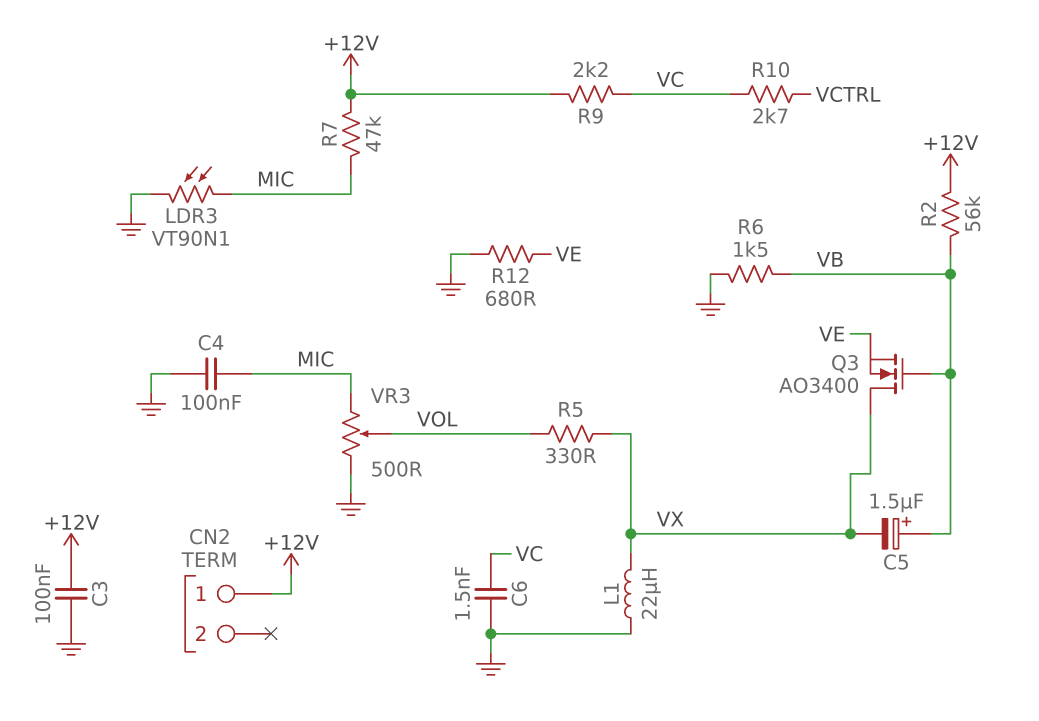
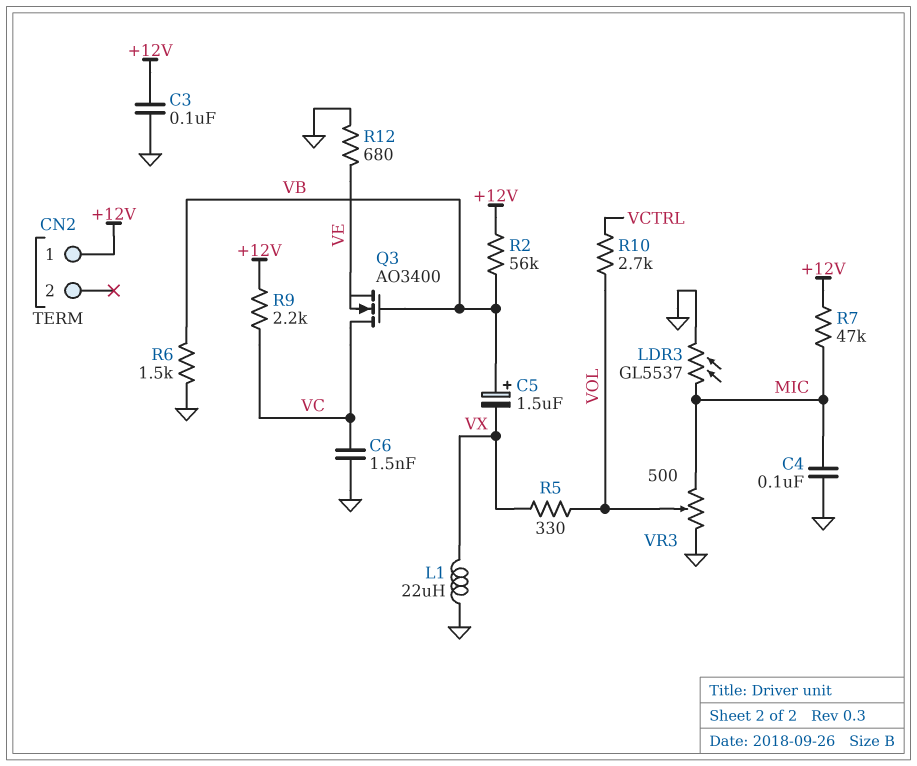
LDR3: VT90N1 (GND, MIC) -> GL5537 (GND, MIC)
Q3: NMOS AO3400 (G VB, D VX, S VE) -> NMOS AO3400 (G VB, D VC, S VE)
R10: 2.7k (VC, VCTRL) -> 2.7k (VCTRL, VOL)

